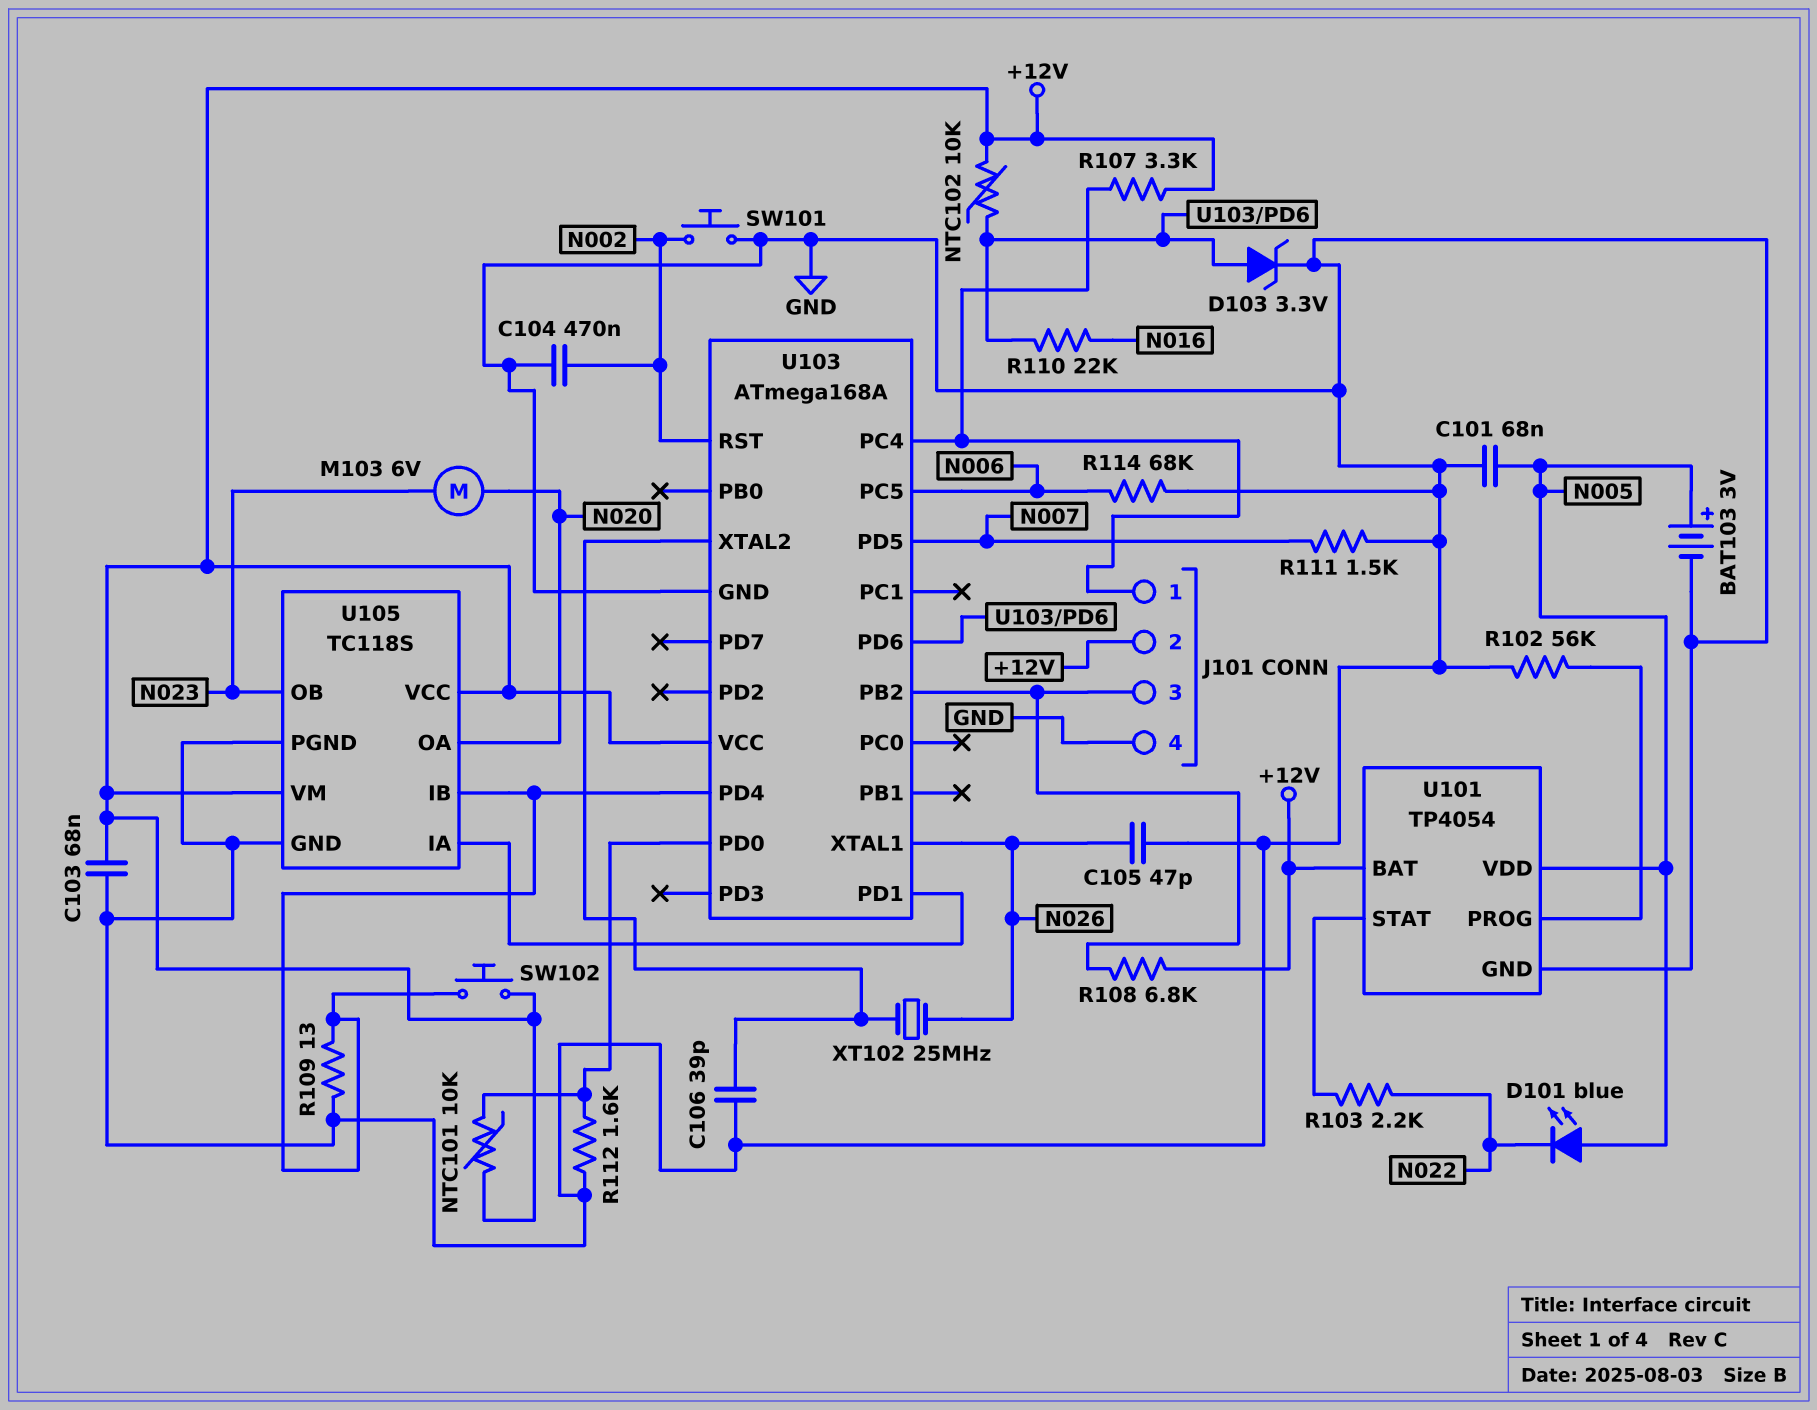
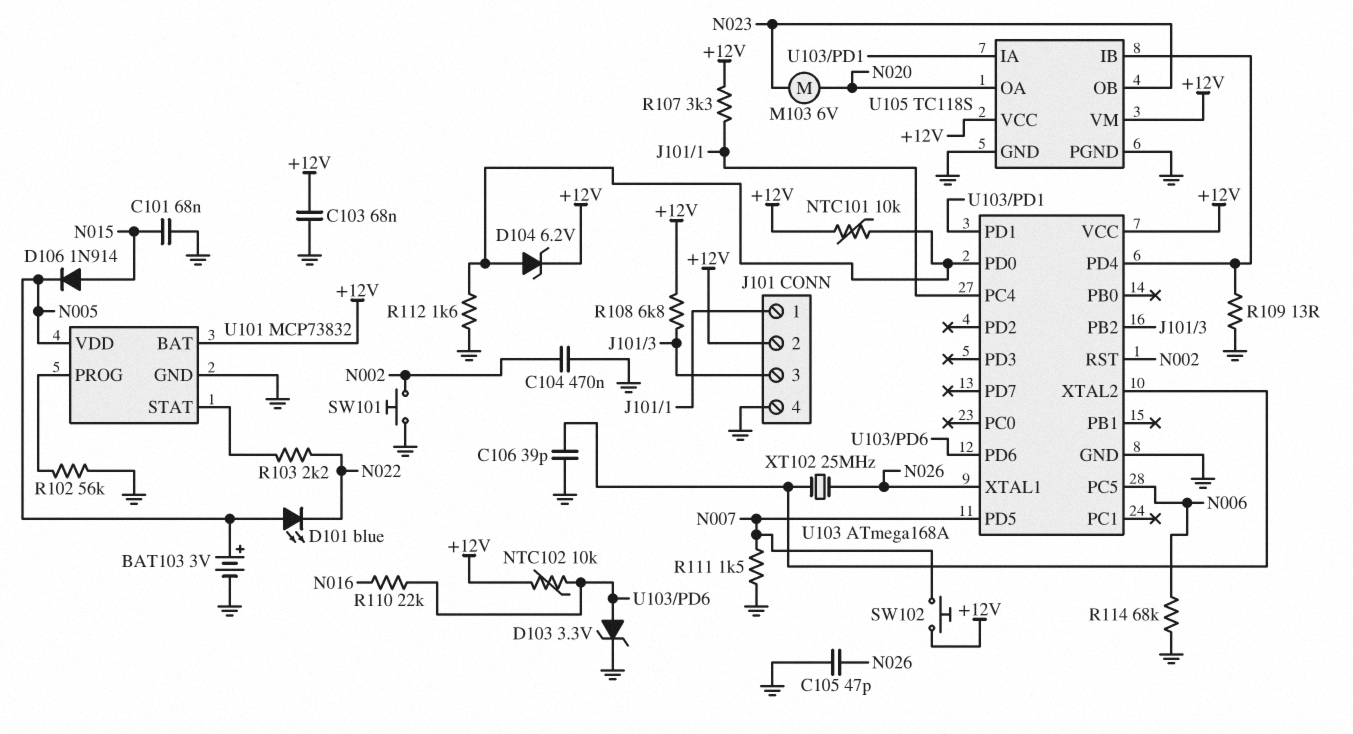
C101: 68nF (GND, N005) -> 68nF (GND, N015)
D104: none -> zener 6.2V (A U103/PD0, K +12V)
D106: none -> diode 1N914 (A N015, K N005)
SW102: button (+12V, U103/PD4) -> button (+12V, N007)
U101: TP4054 -> MCP73832

